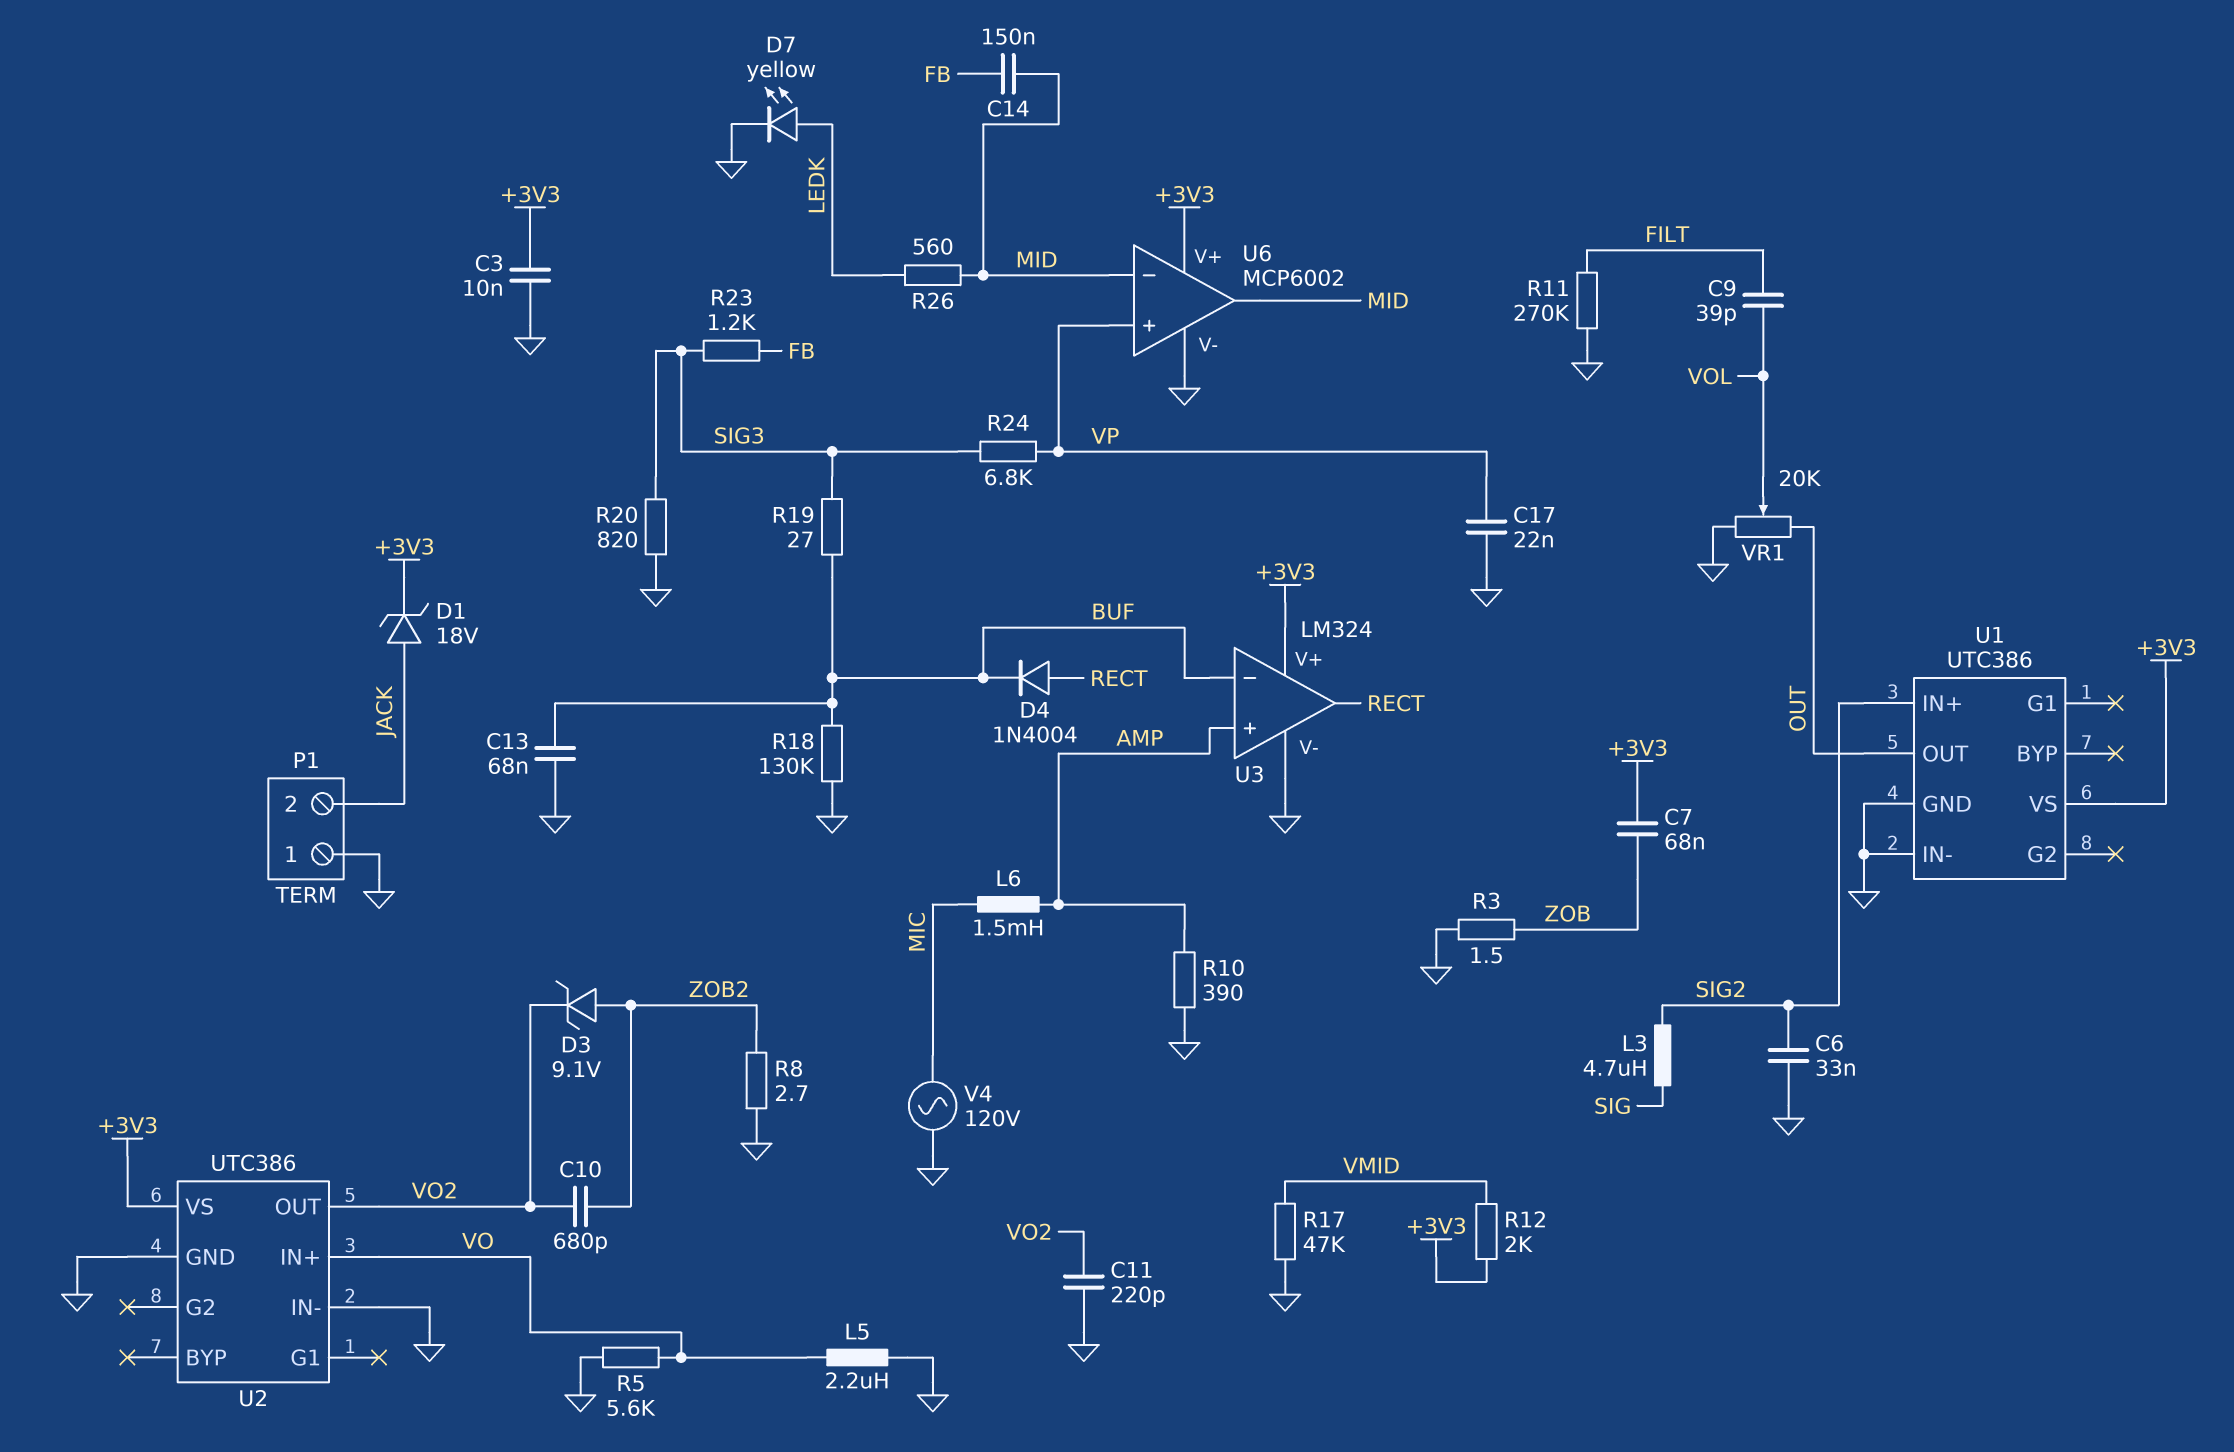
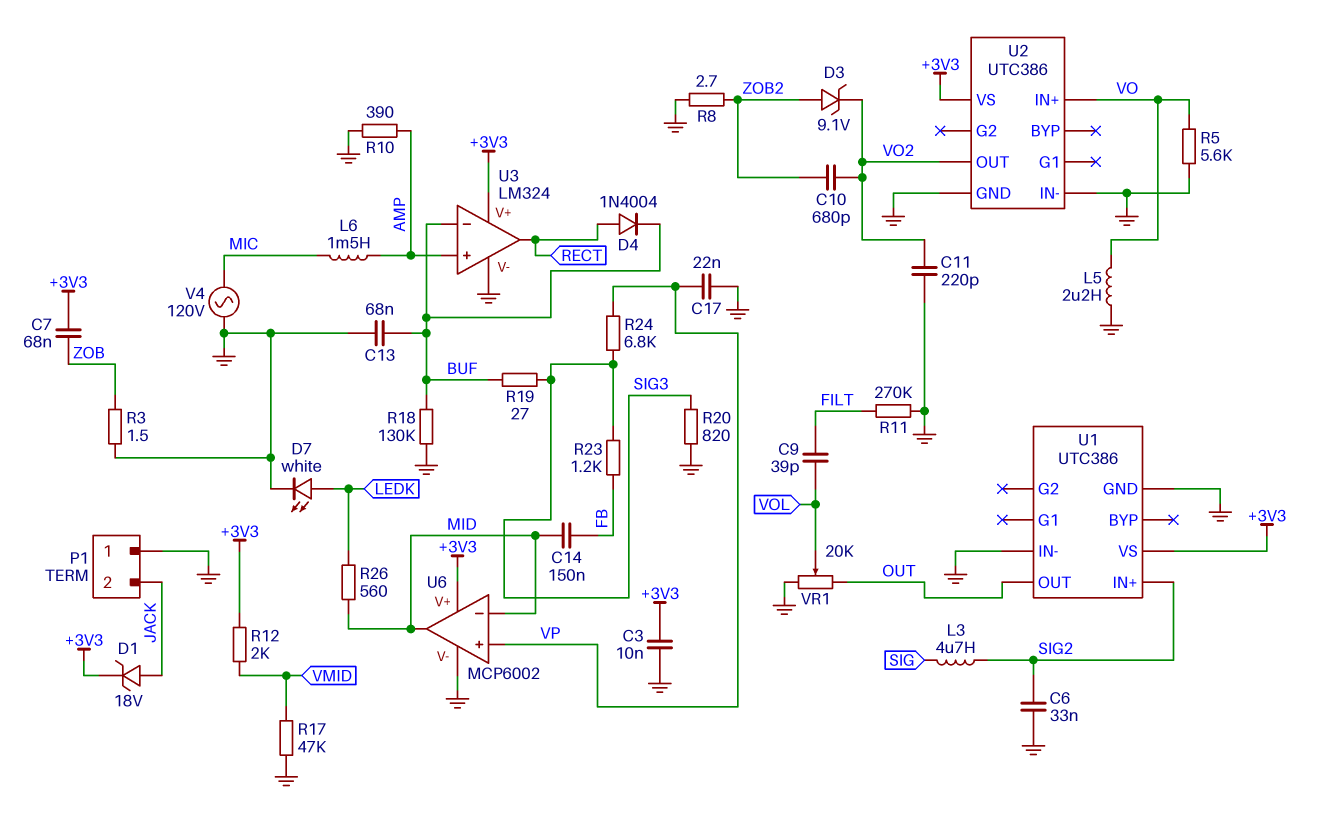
D7: LED yellow (A LEDK, K GND) -> LED white (A LEDK, K GND)

